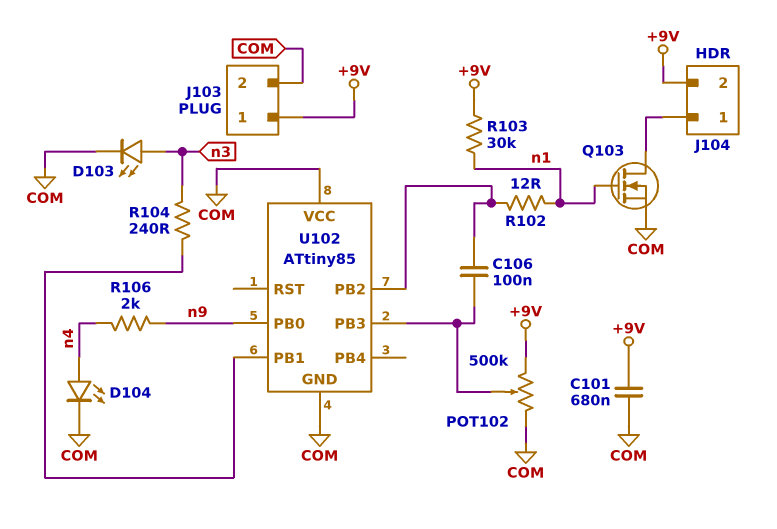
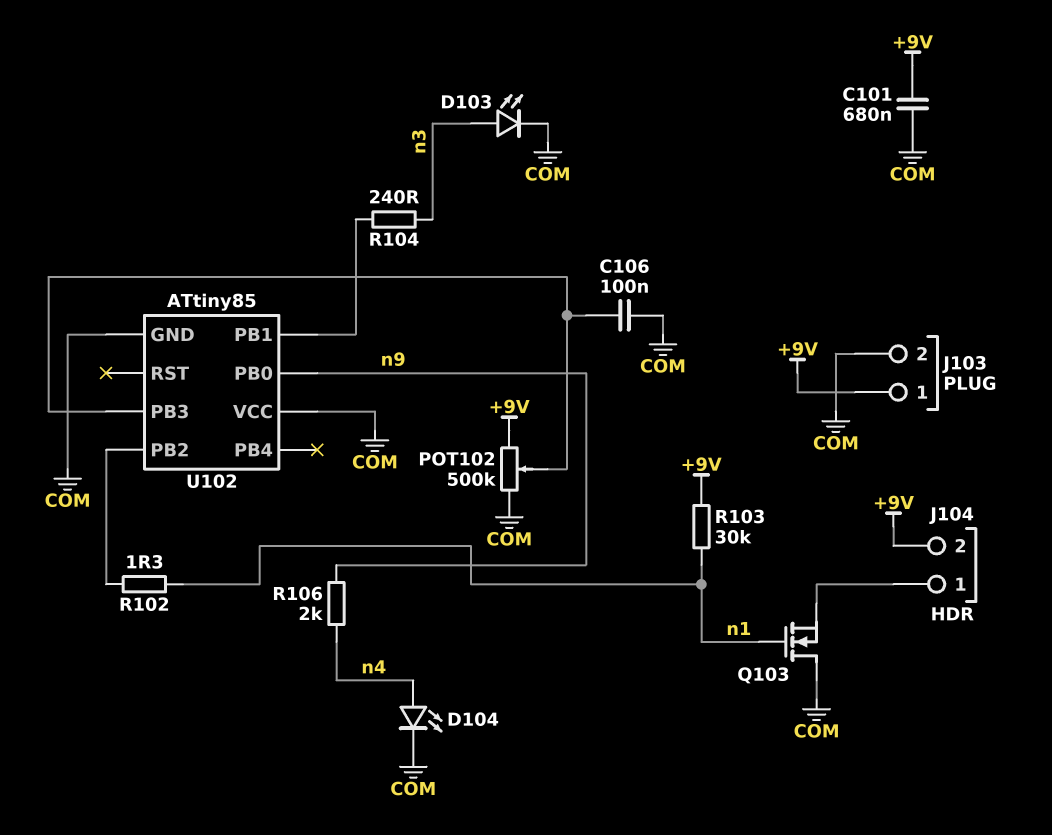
C106: 100nF (U102/PB2, U102/PB3) -> 100nF (COM, U102/PB3)
Q103: NMOS (G n1, D J104/1, S COM) -> NMOS (G n1, D COM, S J104/1)
R102: 12 (U102/PB2, n1) -> 1.3 (U102/PB2, n1)

